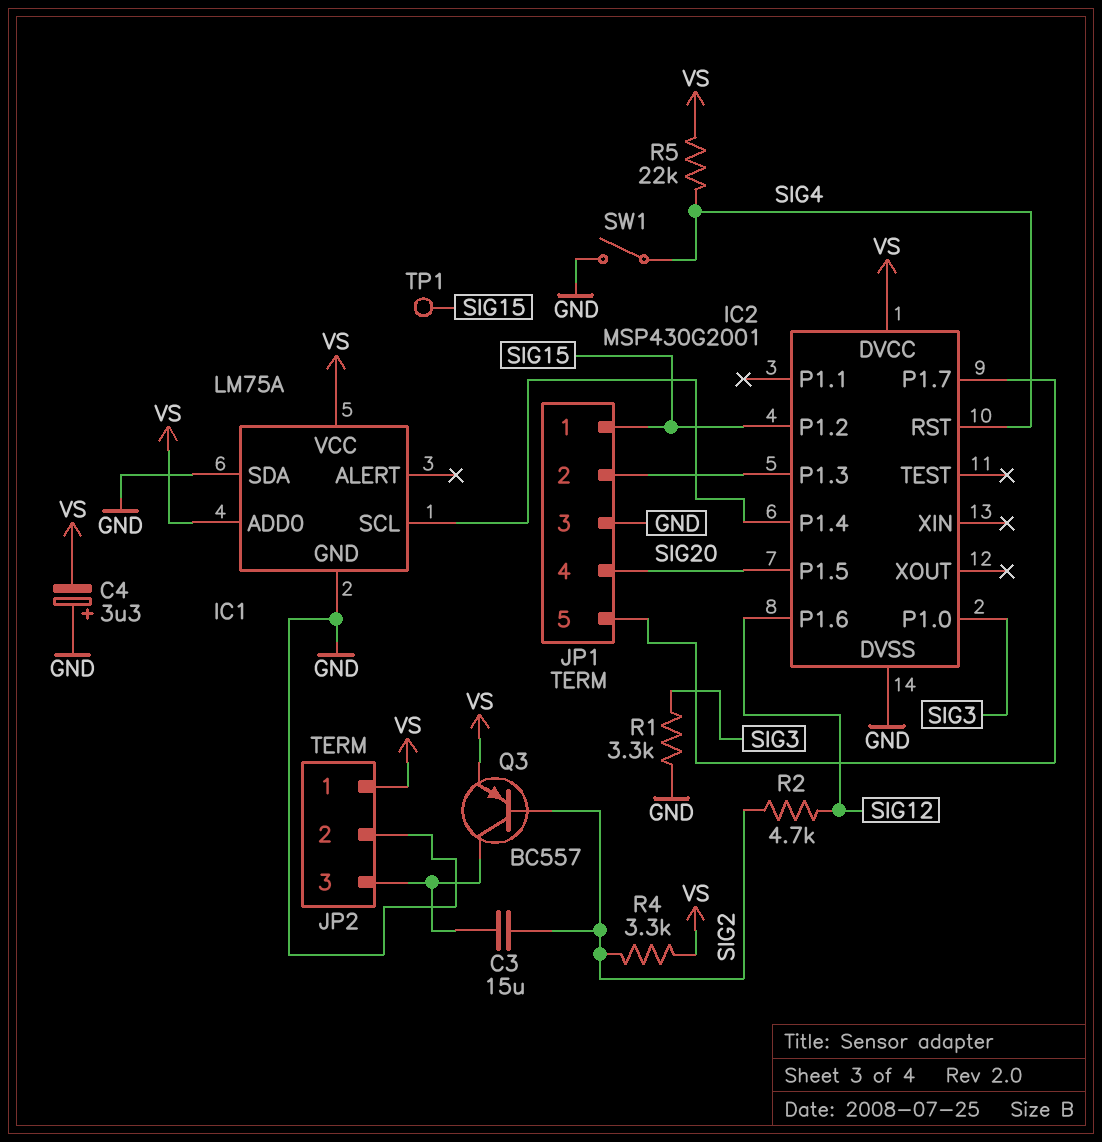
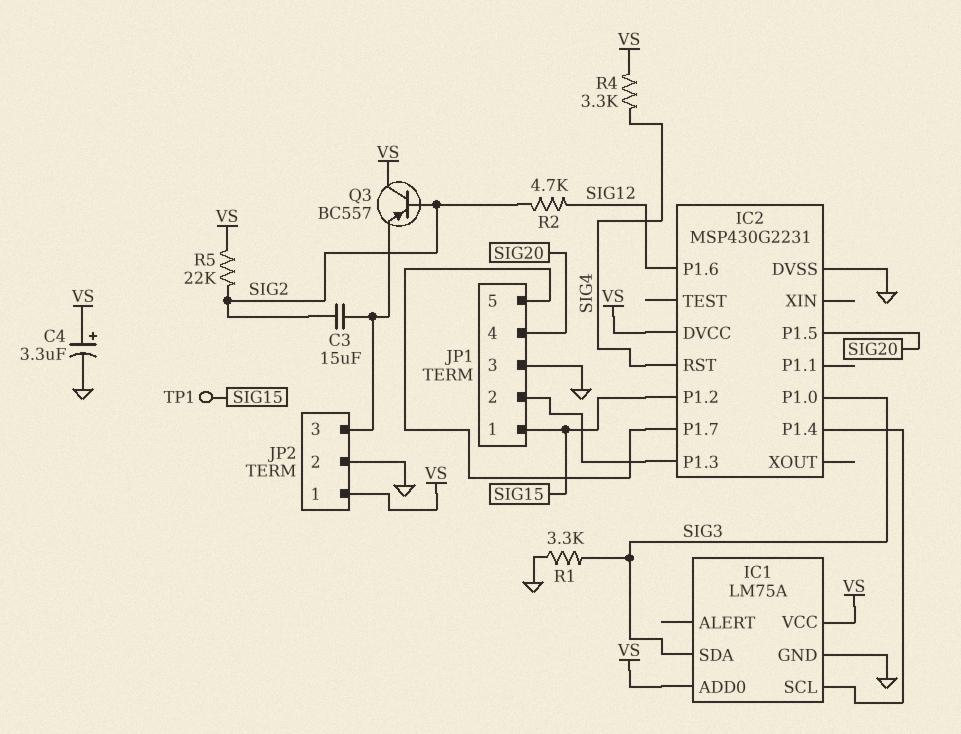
C4: 3.3uF (plus GND, minus VS) -> 3.3uF (plus VS, minus GND)
IC1 pin SDA: GND -> SIG3
IC2: MSP430G2001 -> MSP430G2231
Q3: PNP BC557 (B SIG2, C JP2/3, E VS) -> PNP BC557 (B SIG2, C VS, E JP2/3)
R4: 3.3k (SIG2, VS) -> 3.3k (SIG4, VS)
R5: 22k (SIG4, VS) -> 22k (SIG2, VS)
SW1: switch (GND, SIG4) -> none

